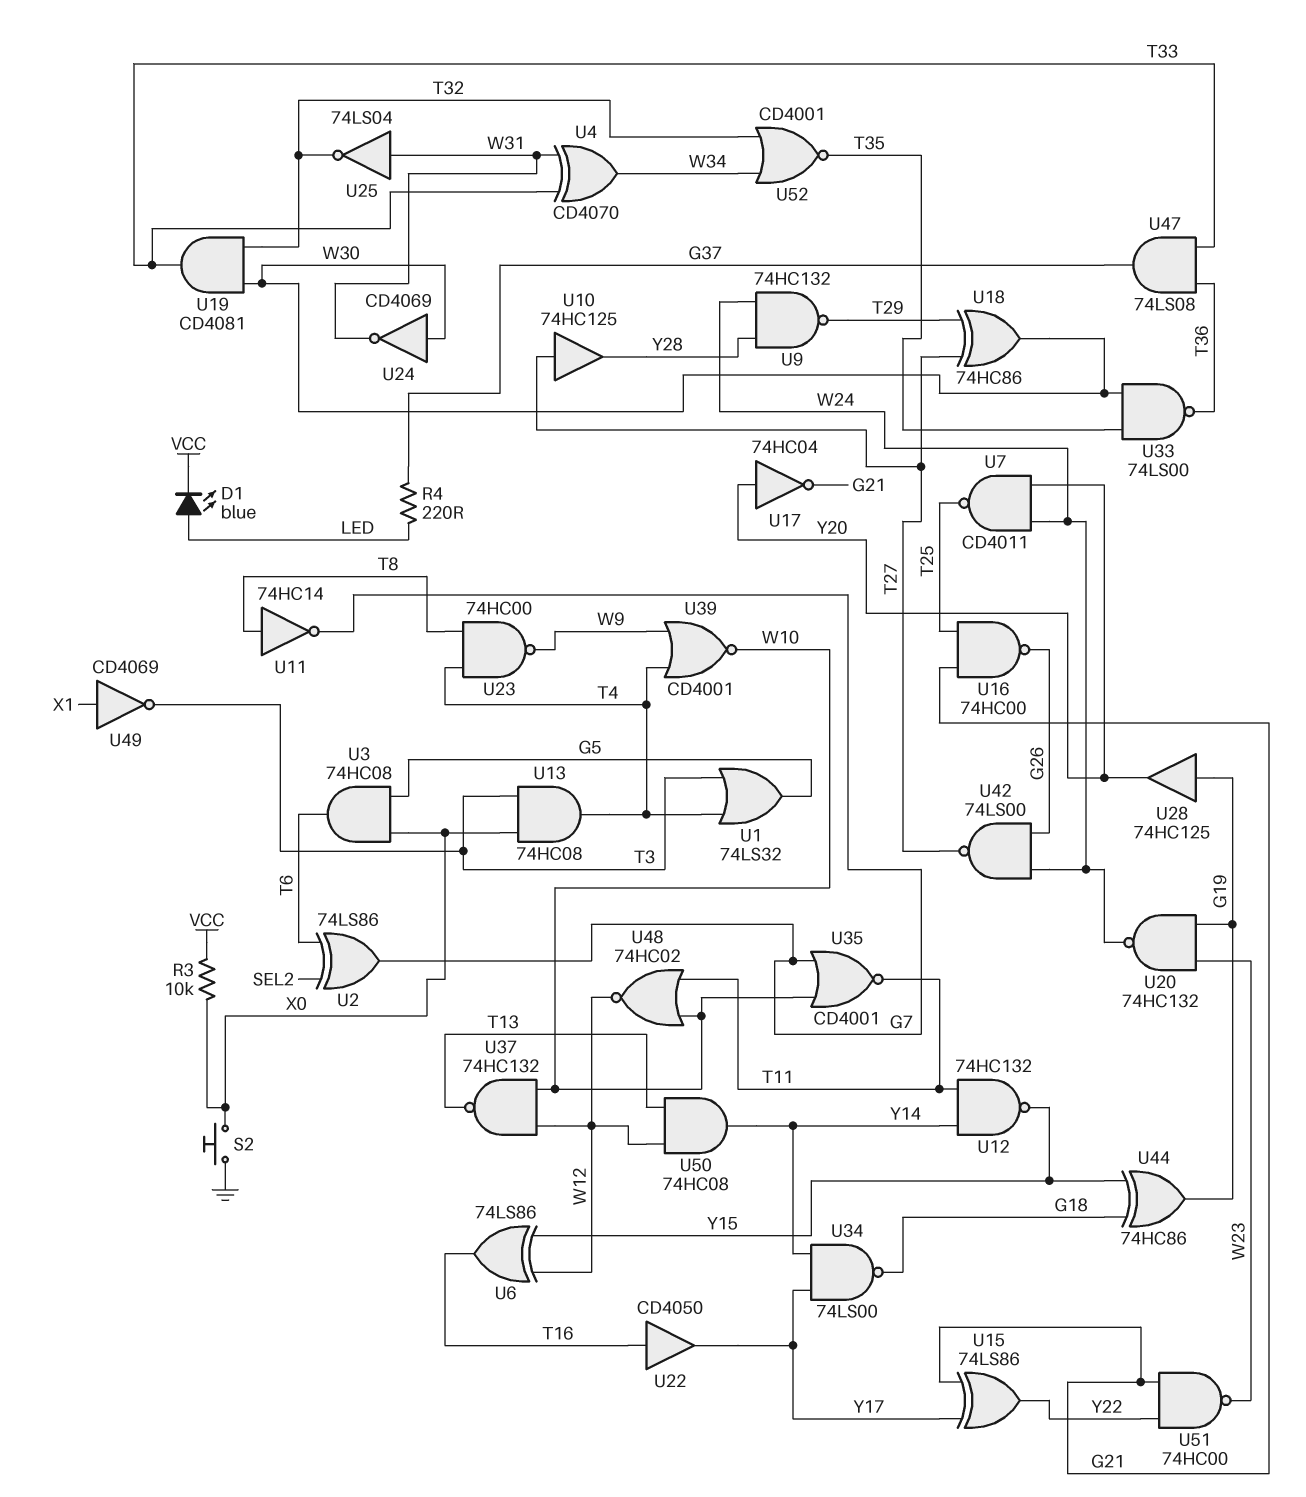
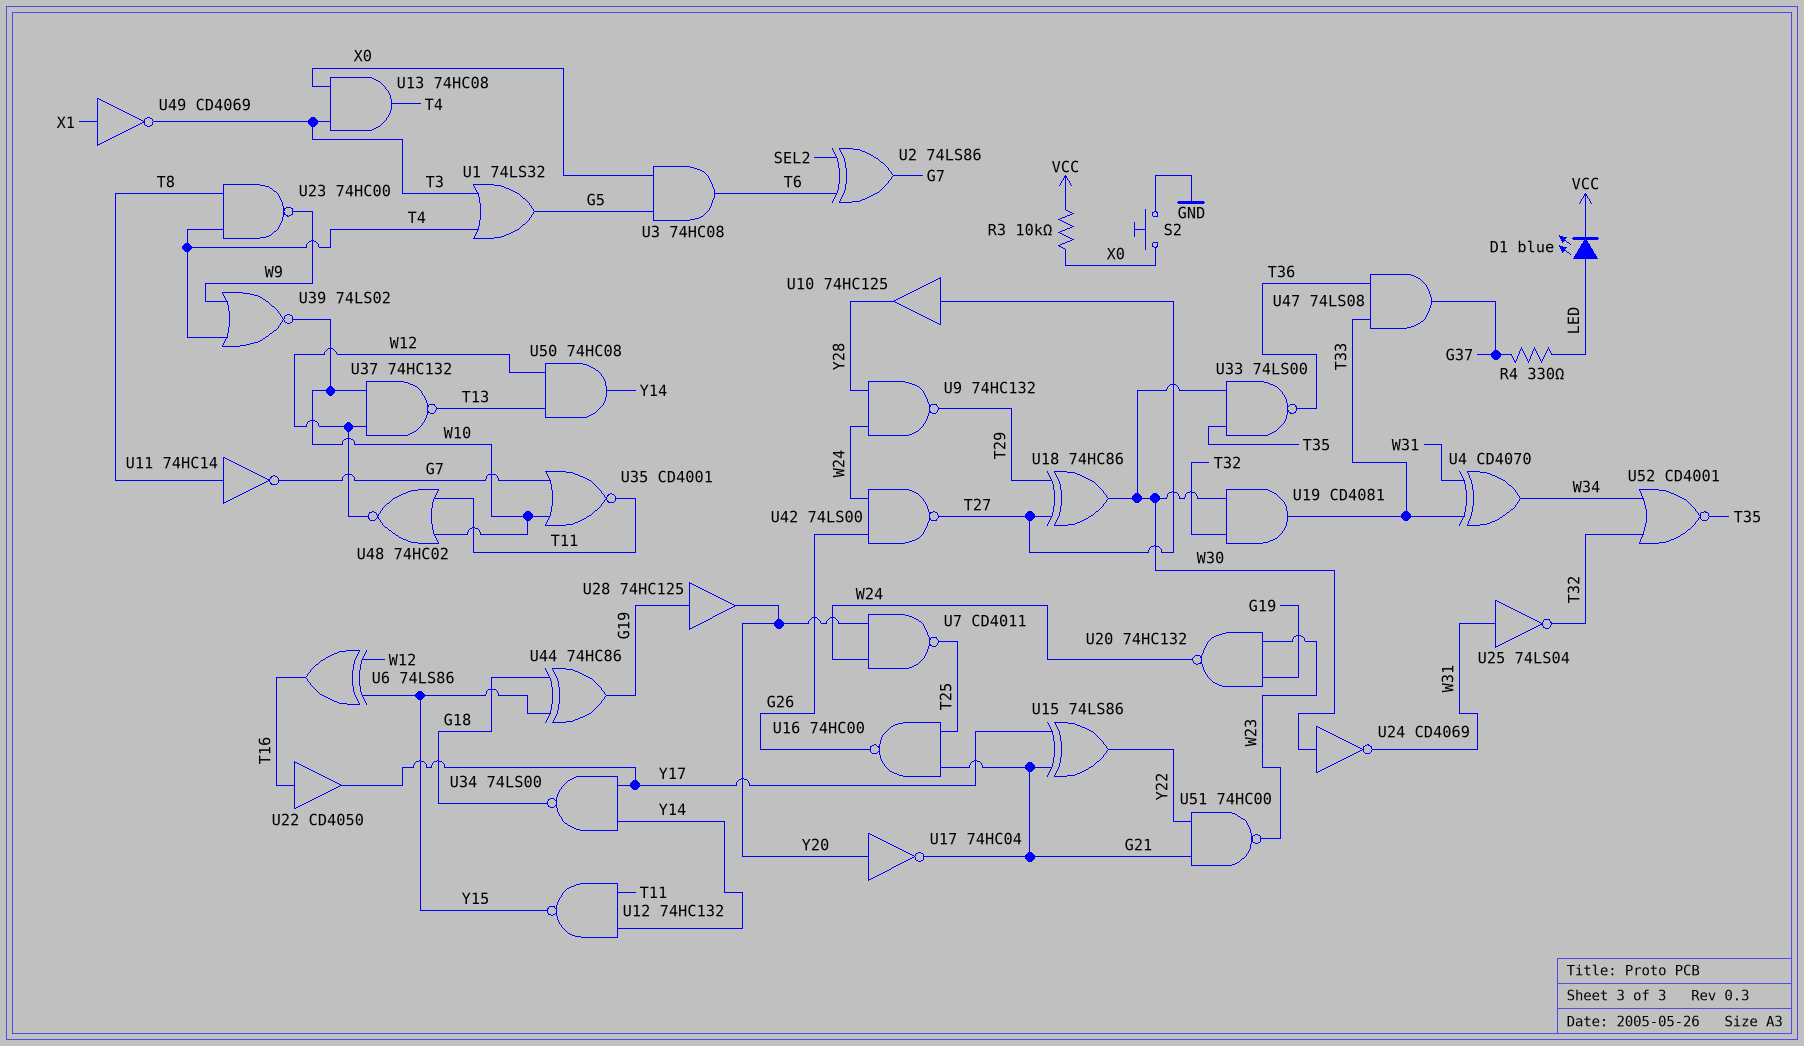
R4: 220 (G37, LED) -> 330 (G37, LED)
U39: NOR CD4001 (in T4, in W9, out W10) -> NOR 74LS02 (in T4, in W9, out W10)

